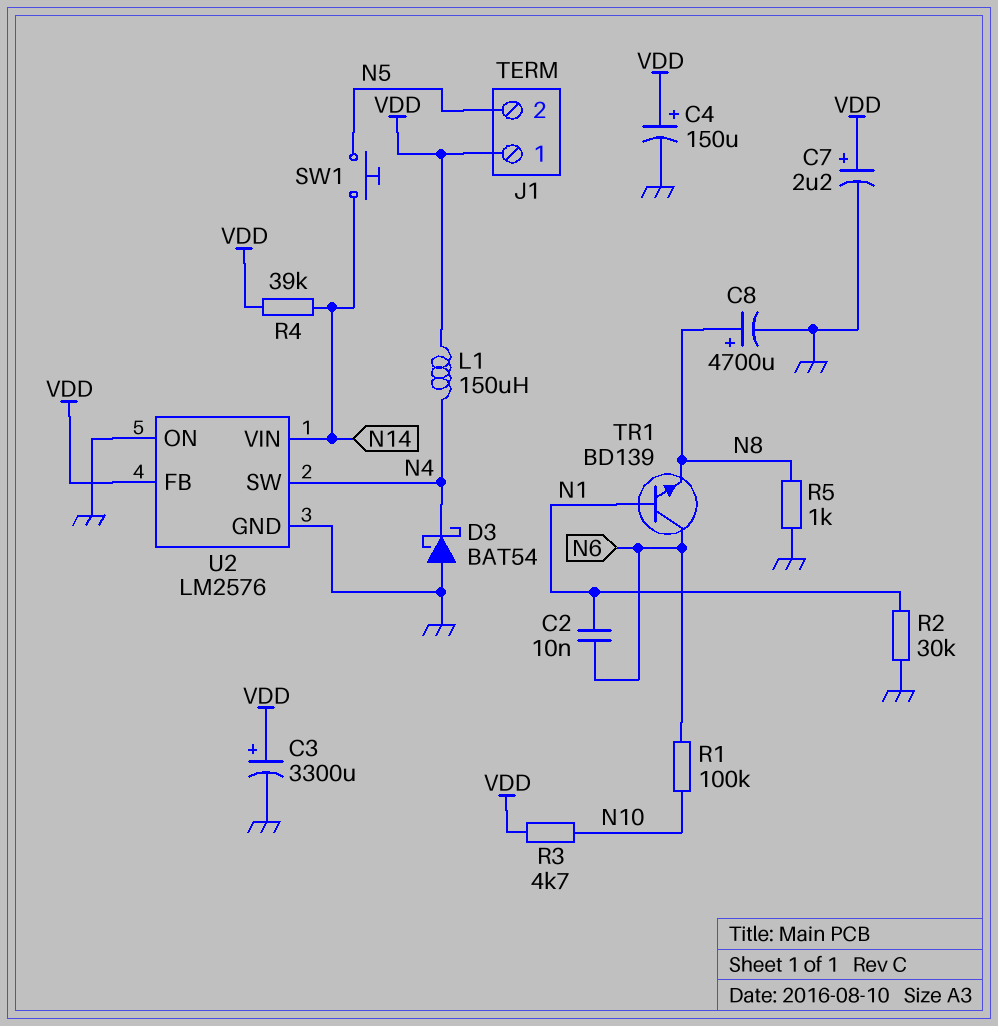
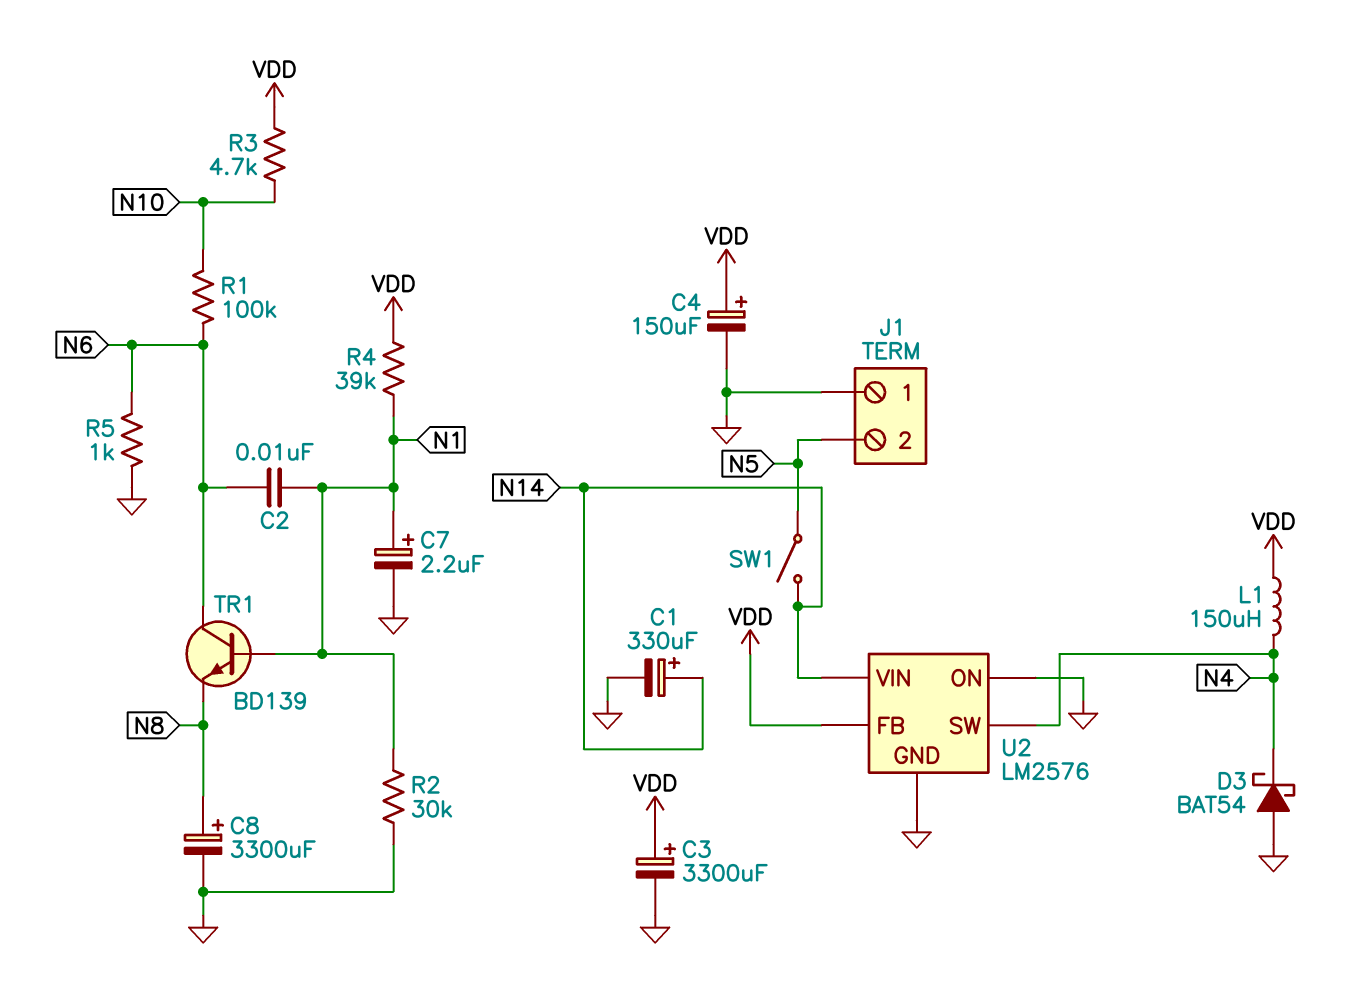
C1: none -> 330uF (plus N14, minus GND)
C7: 2.2uF (plus VDD, minus GND) -> 2.2uF (plus N1, minus GND)
C8: 4700uF (plus N8, minus GND) -> 3300uF (plus N8, minus GND)
J1 pin 1: VDD -> GND
R4: 39k (N14, VDD) -> 39k (N1, VDD)
R5: 1k (GND, N8) -> 1k (GND, N6)
SW1: button (N5, N14) -> switch (N5, N14)

